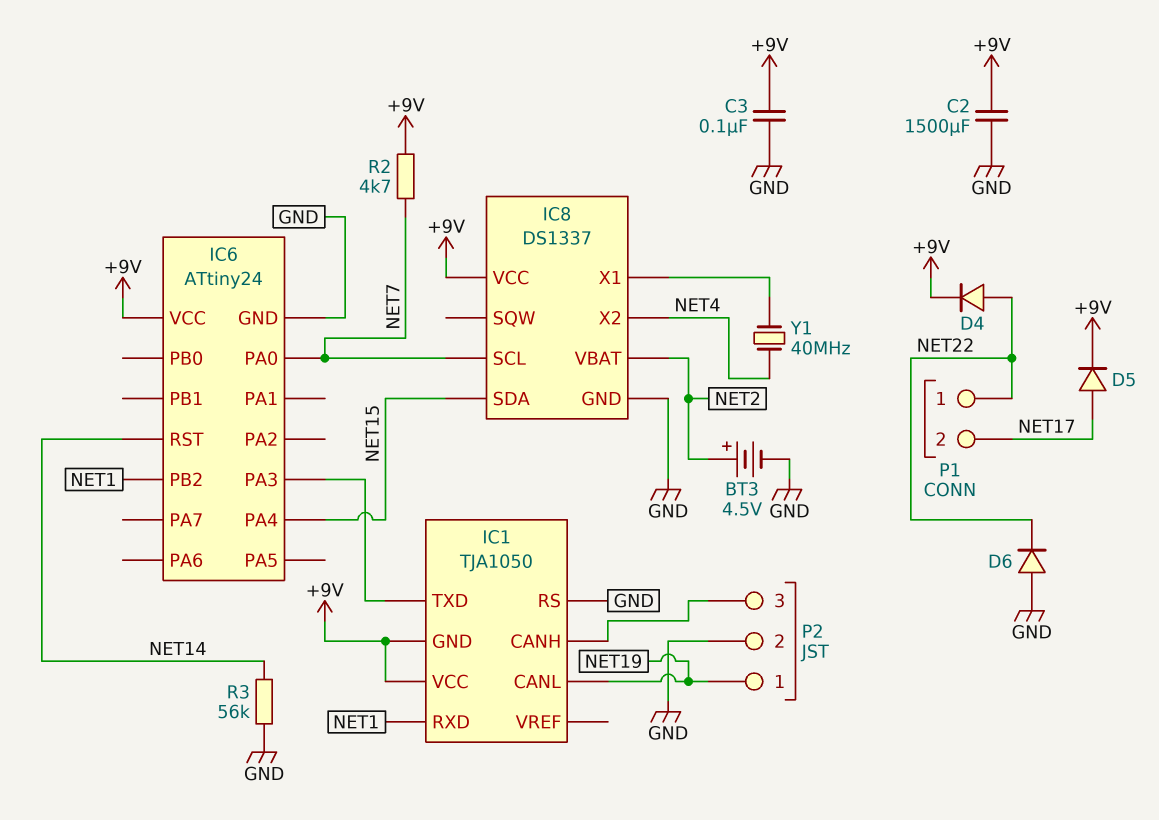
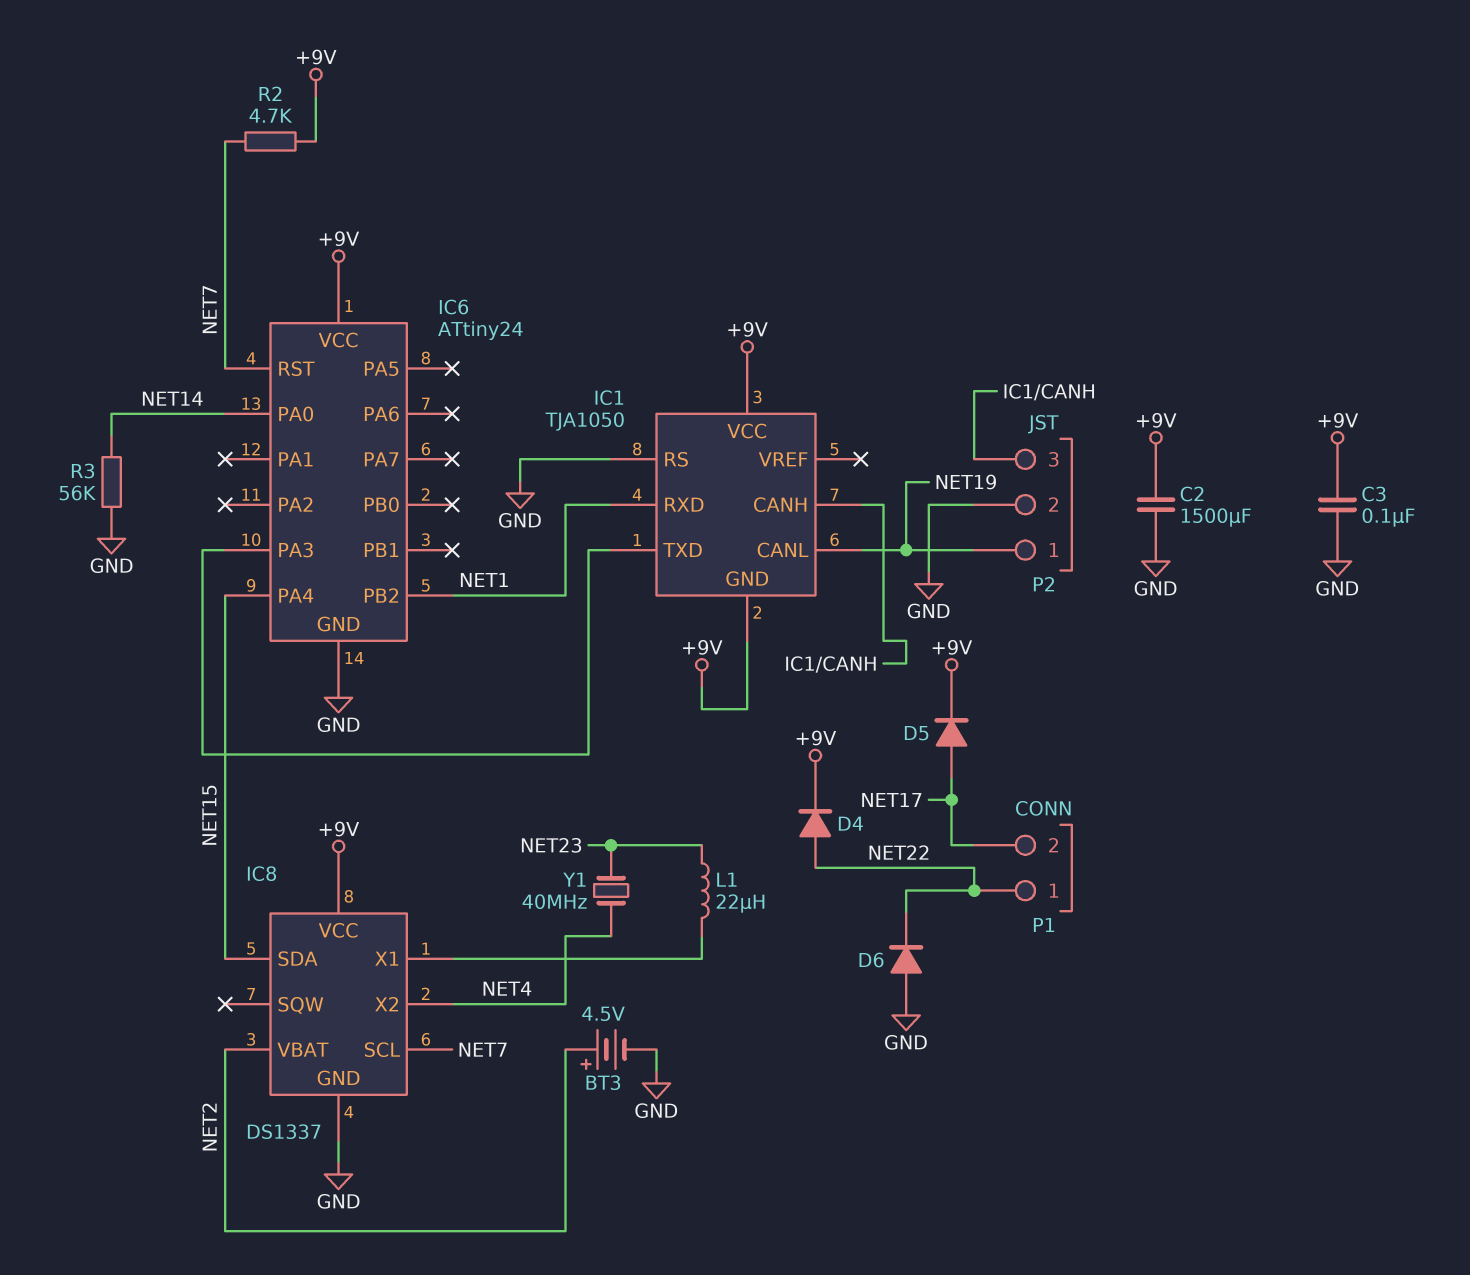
IC6 pin PA0: NET7 -> NET14
IC6 pin RST: NET14 -> NET7
L1: none -> 22uH (IC8/X1, NET23)
Y1: 40MHz (IC8/X1, NET4) -> 40MHz (NET4, NET23)

